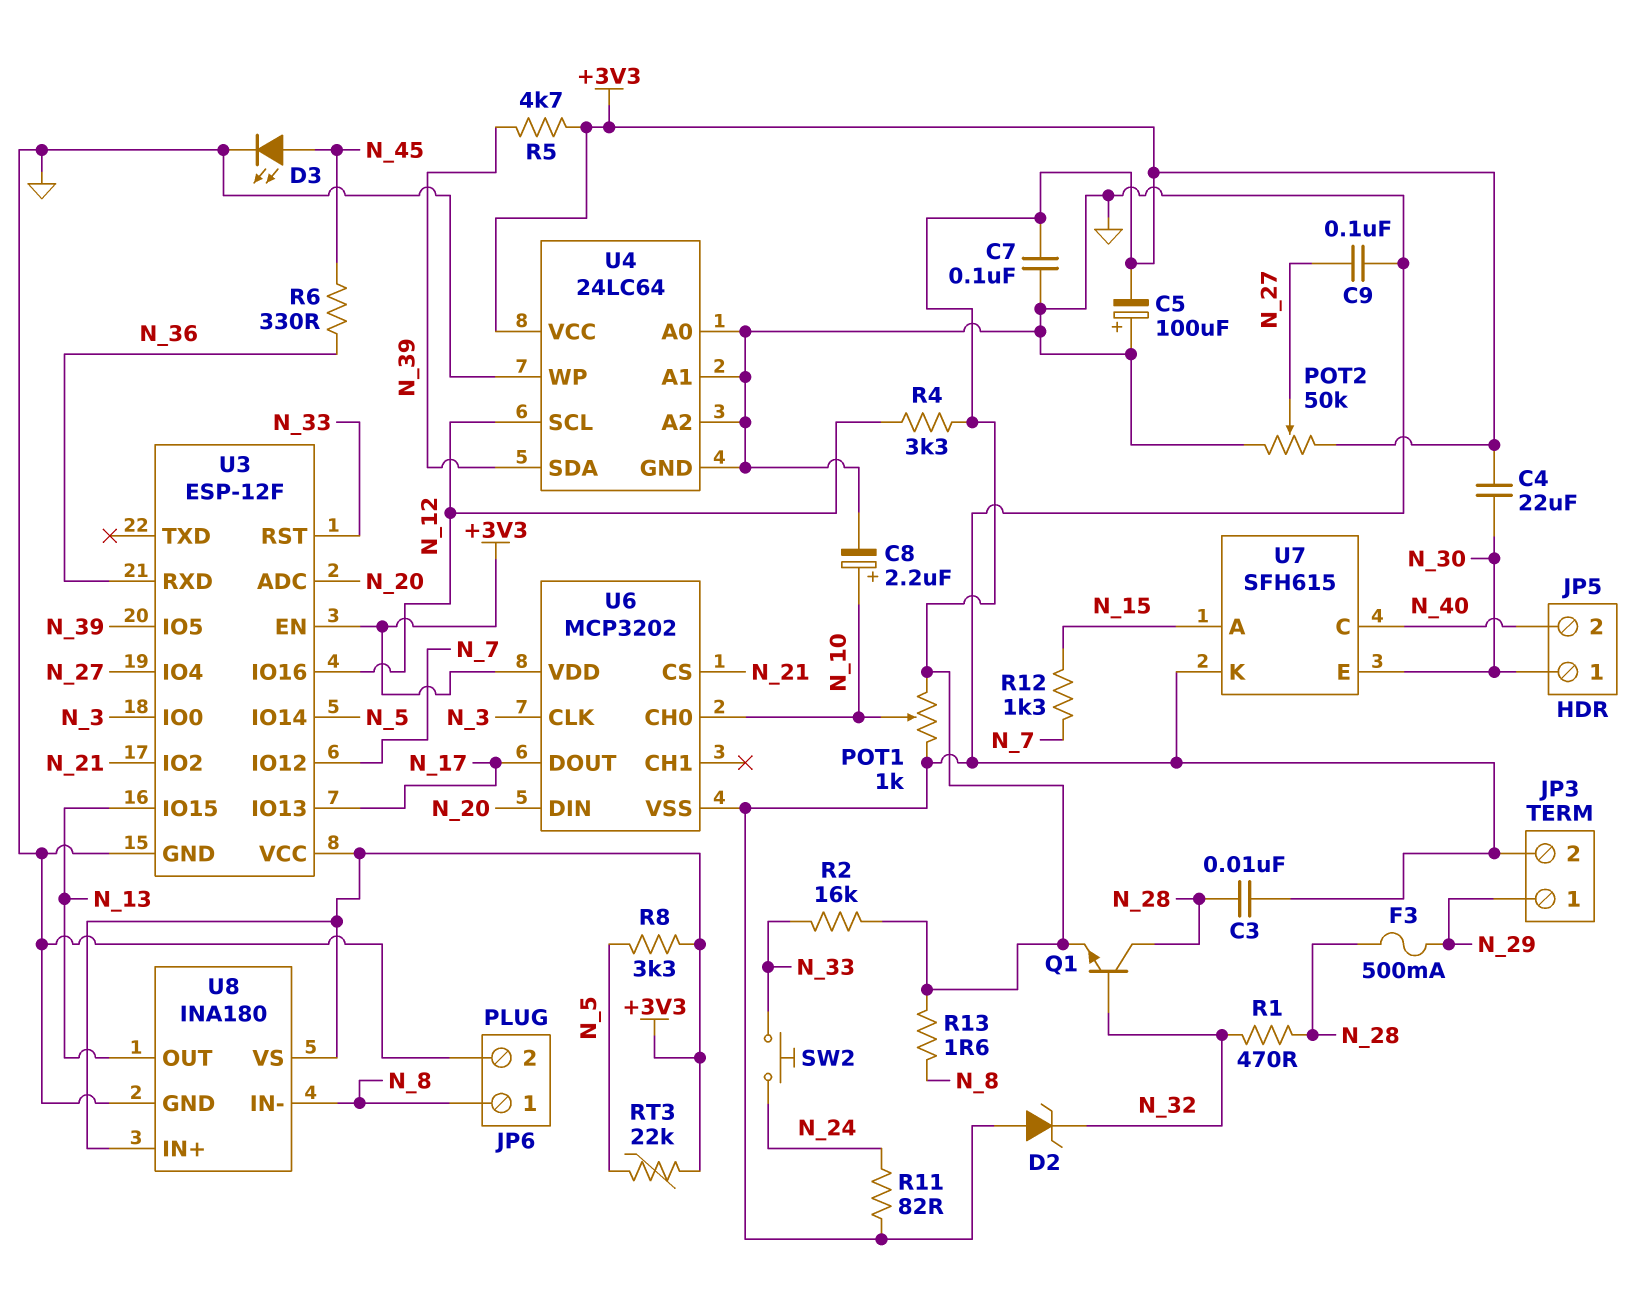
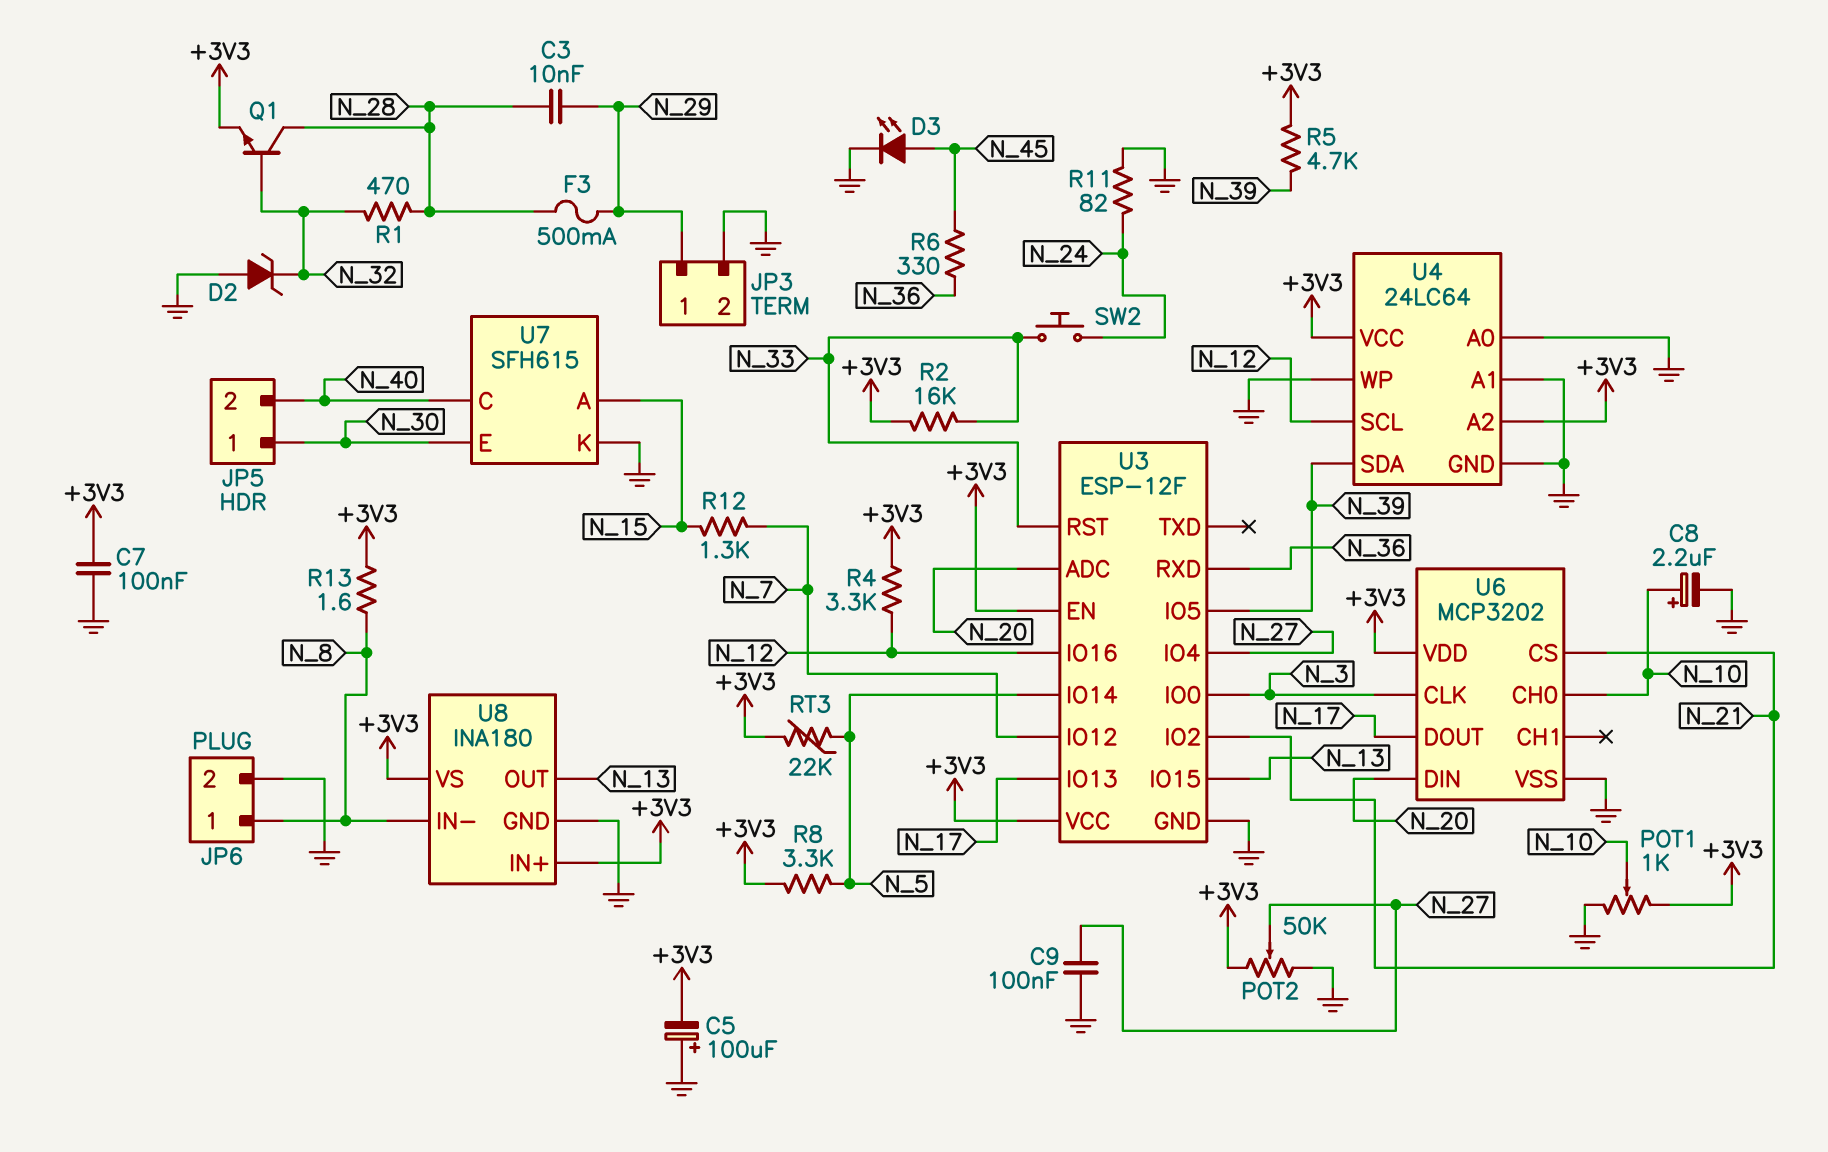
C3: 10nF (GND, N_28) -> 10nF (N_28, N_29)
C4: 22uF (+3V3, N_30) -> none
U4 pin A2: GND -> +3V3

